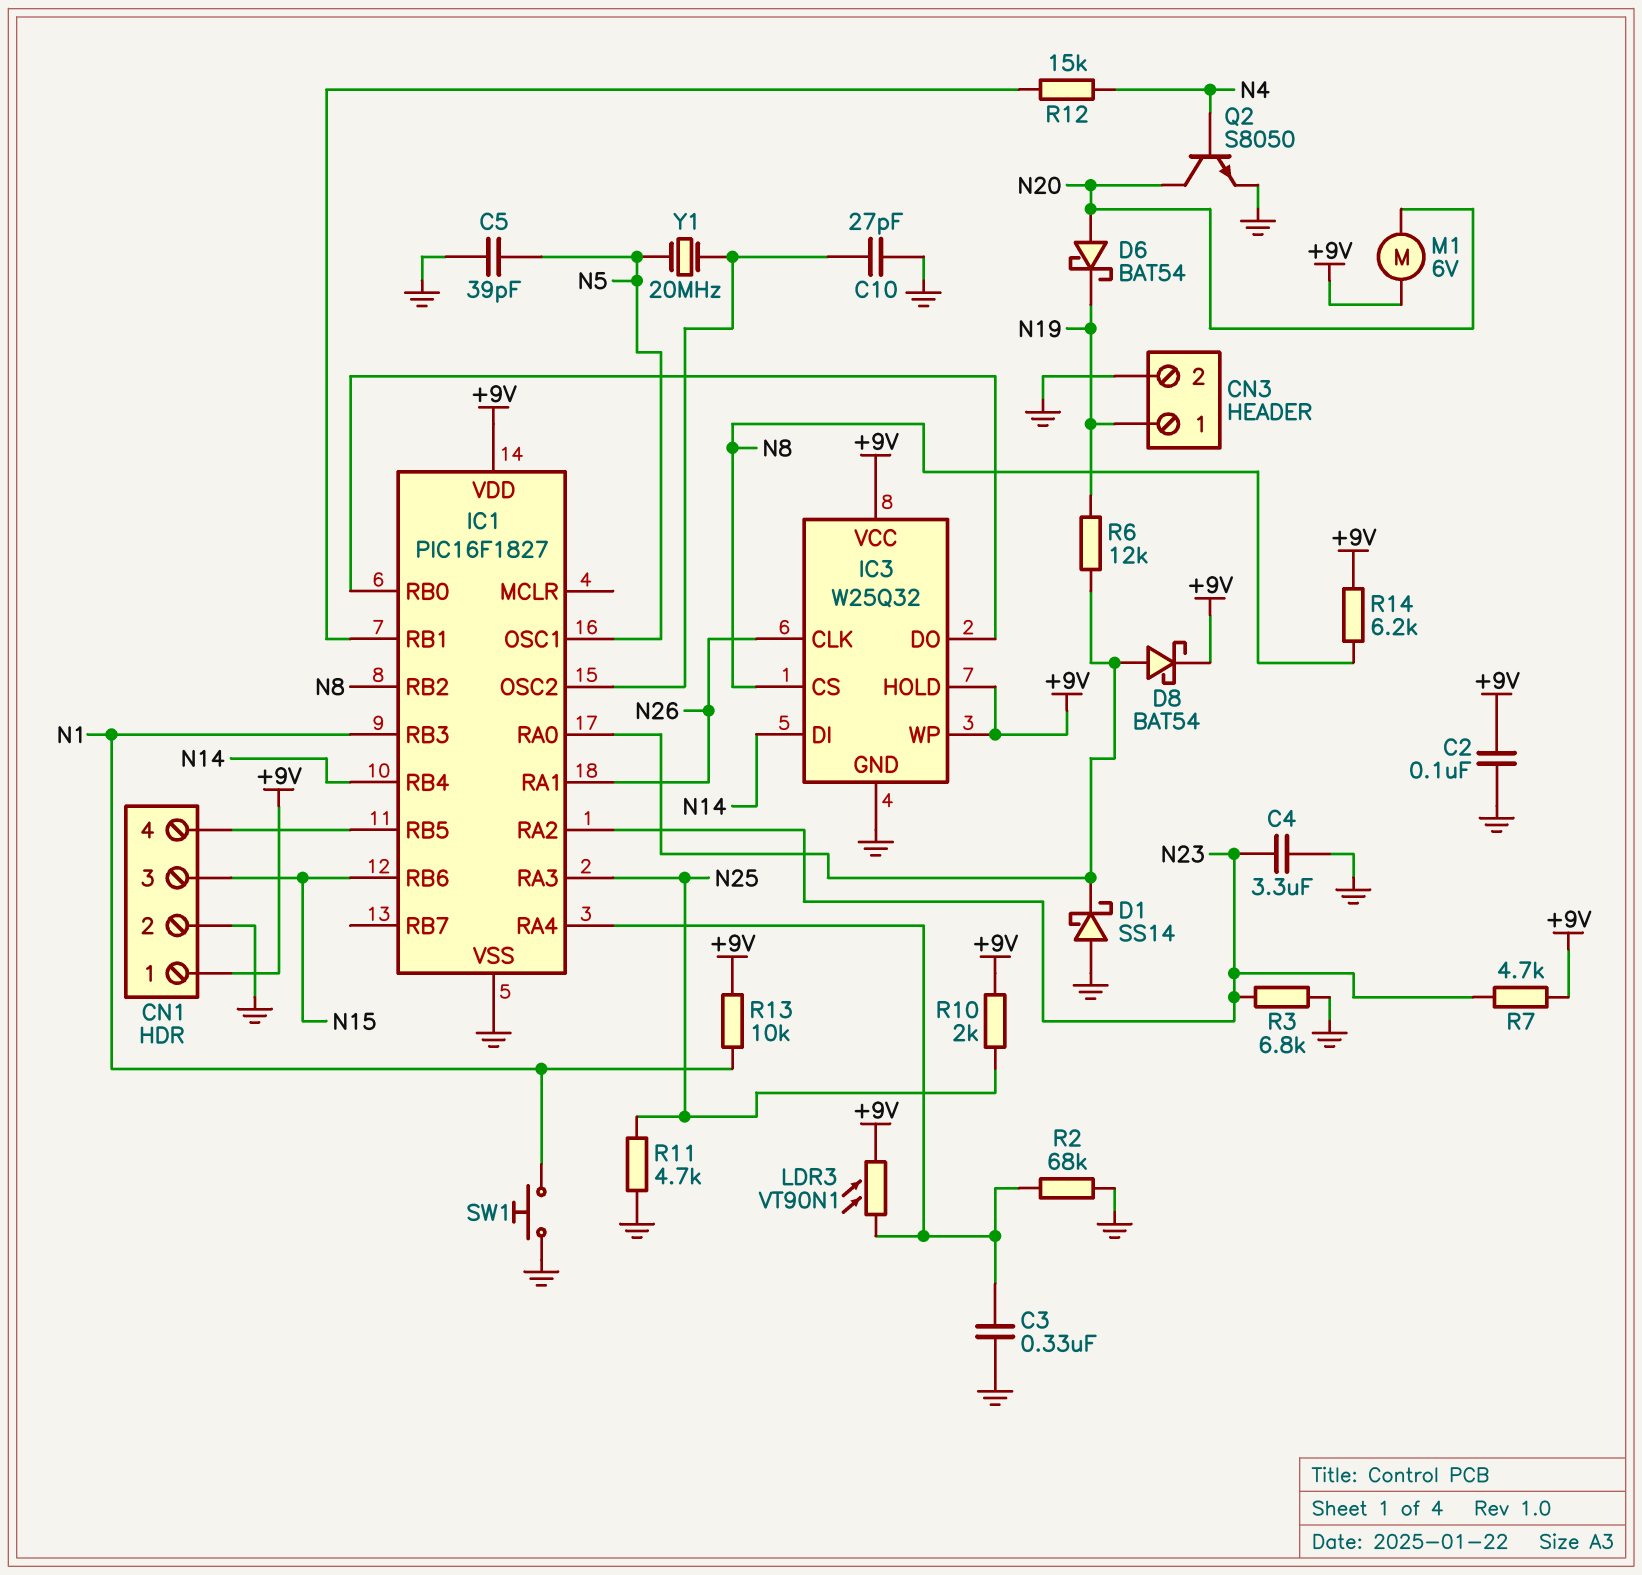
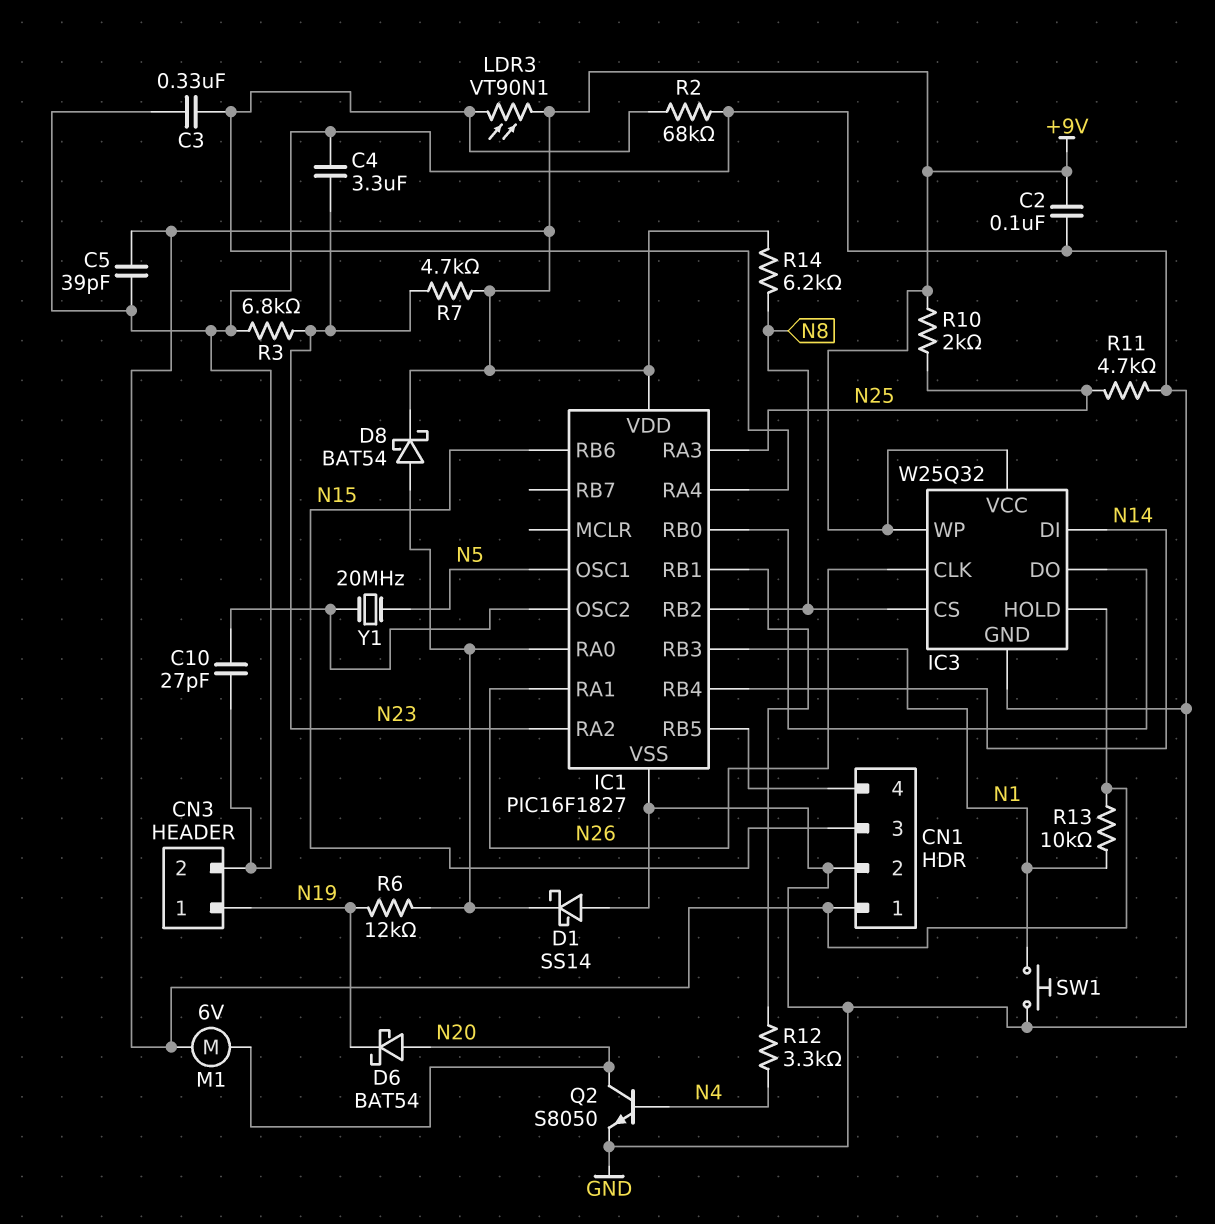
C5: 39pF (GND, N5) -> 39pF (+9V, GND)
R12: 15k (IC1/RB1, N4) -> 3.3k (IC1/RB1, N4)

